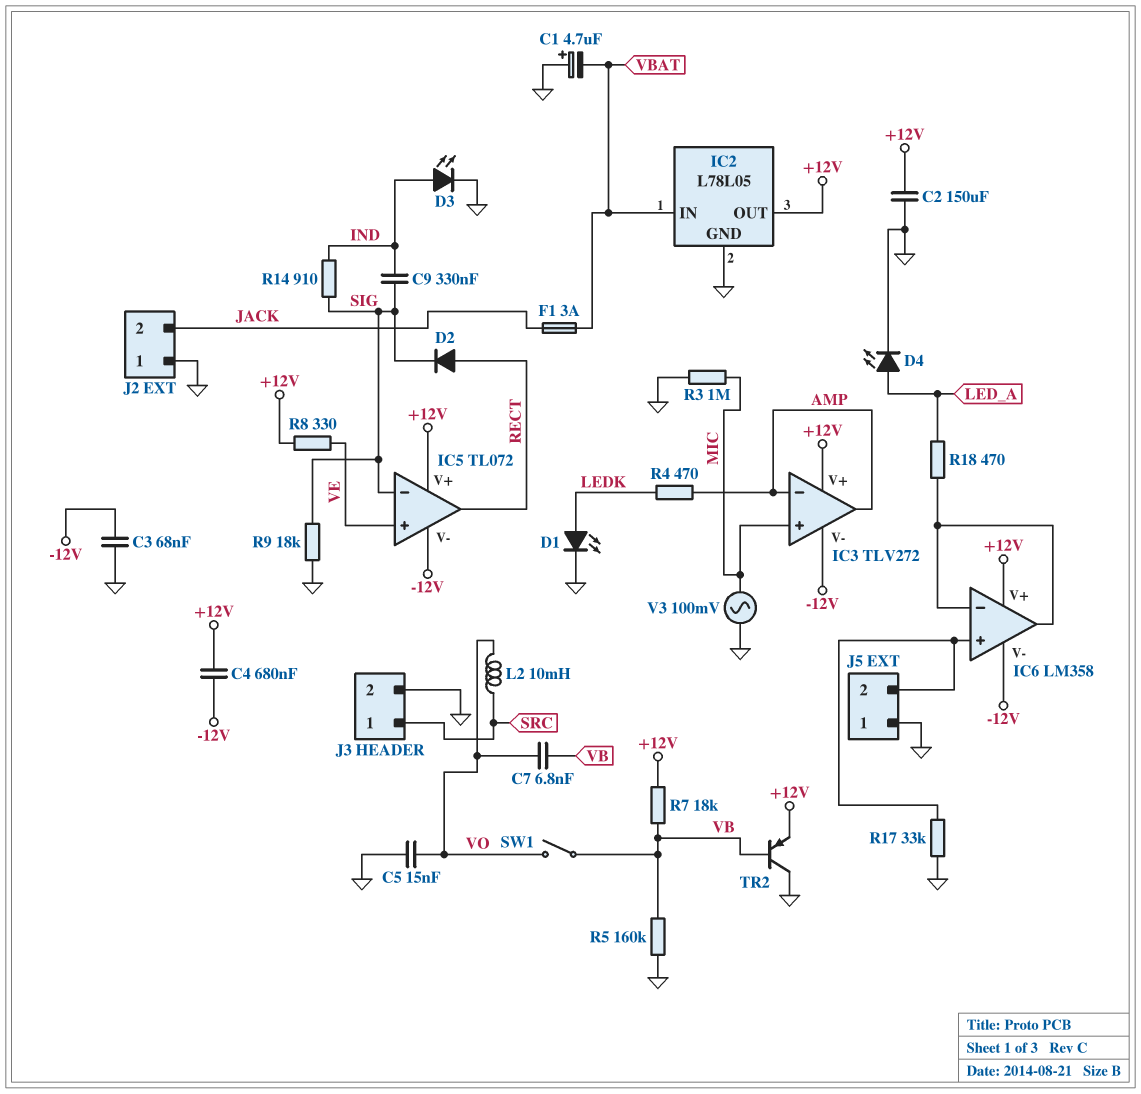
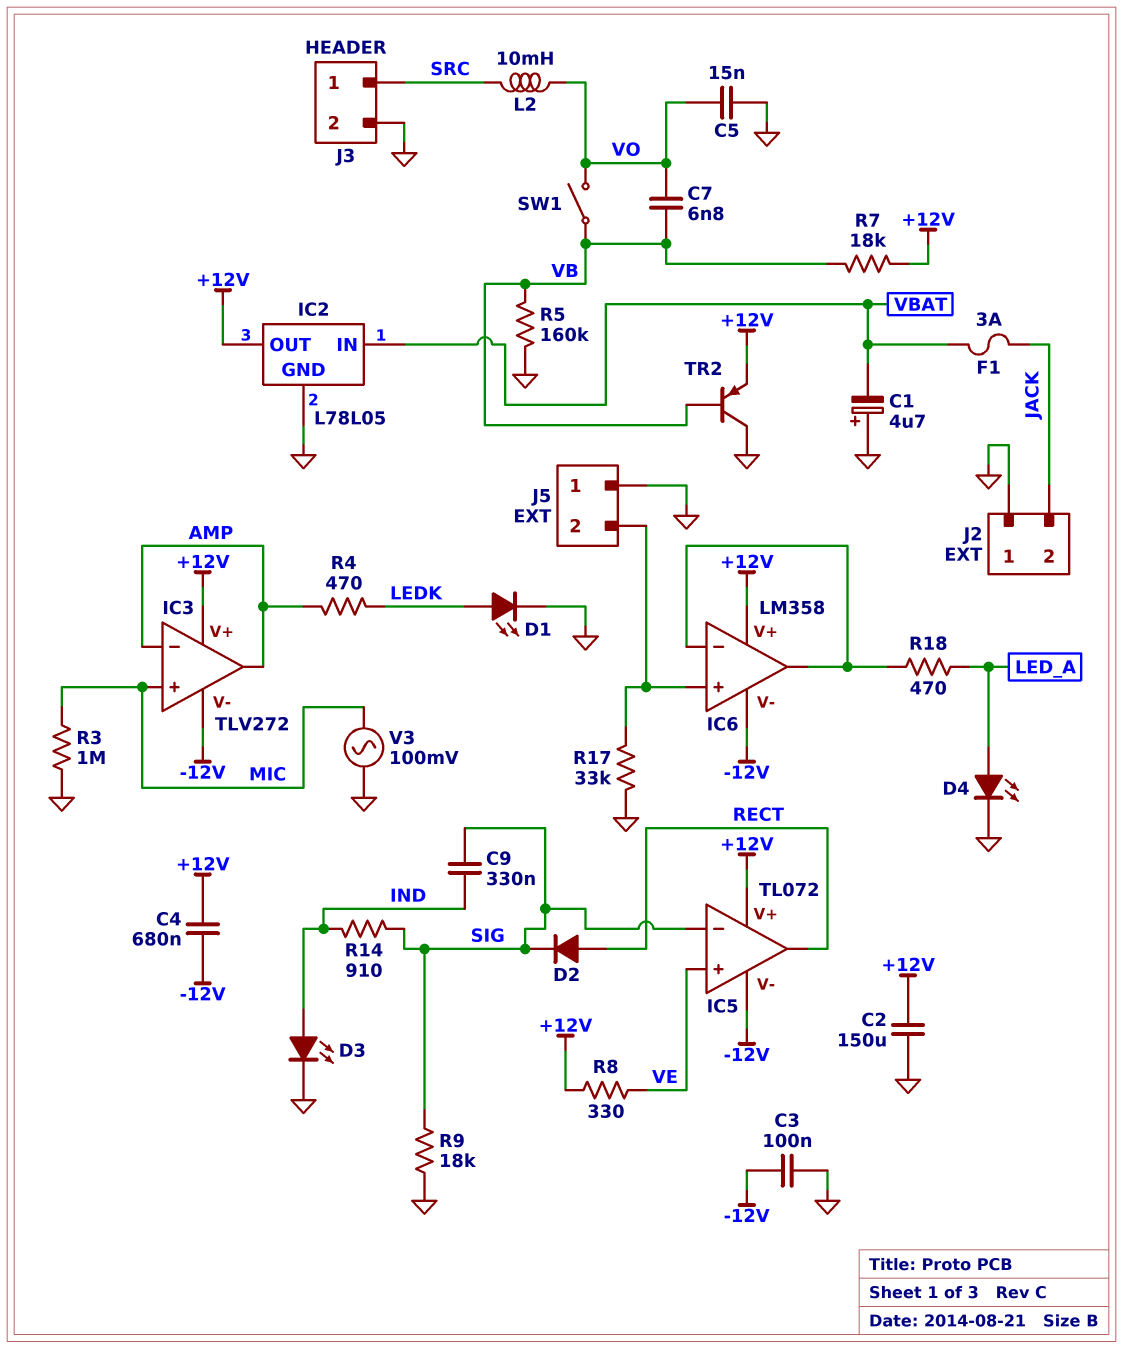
C3: 68nF (-12V, GND) -> 100nF (-12V, GND)

